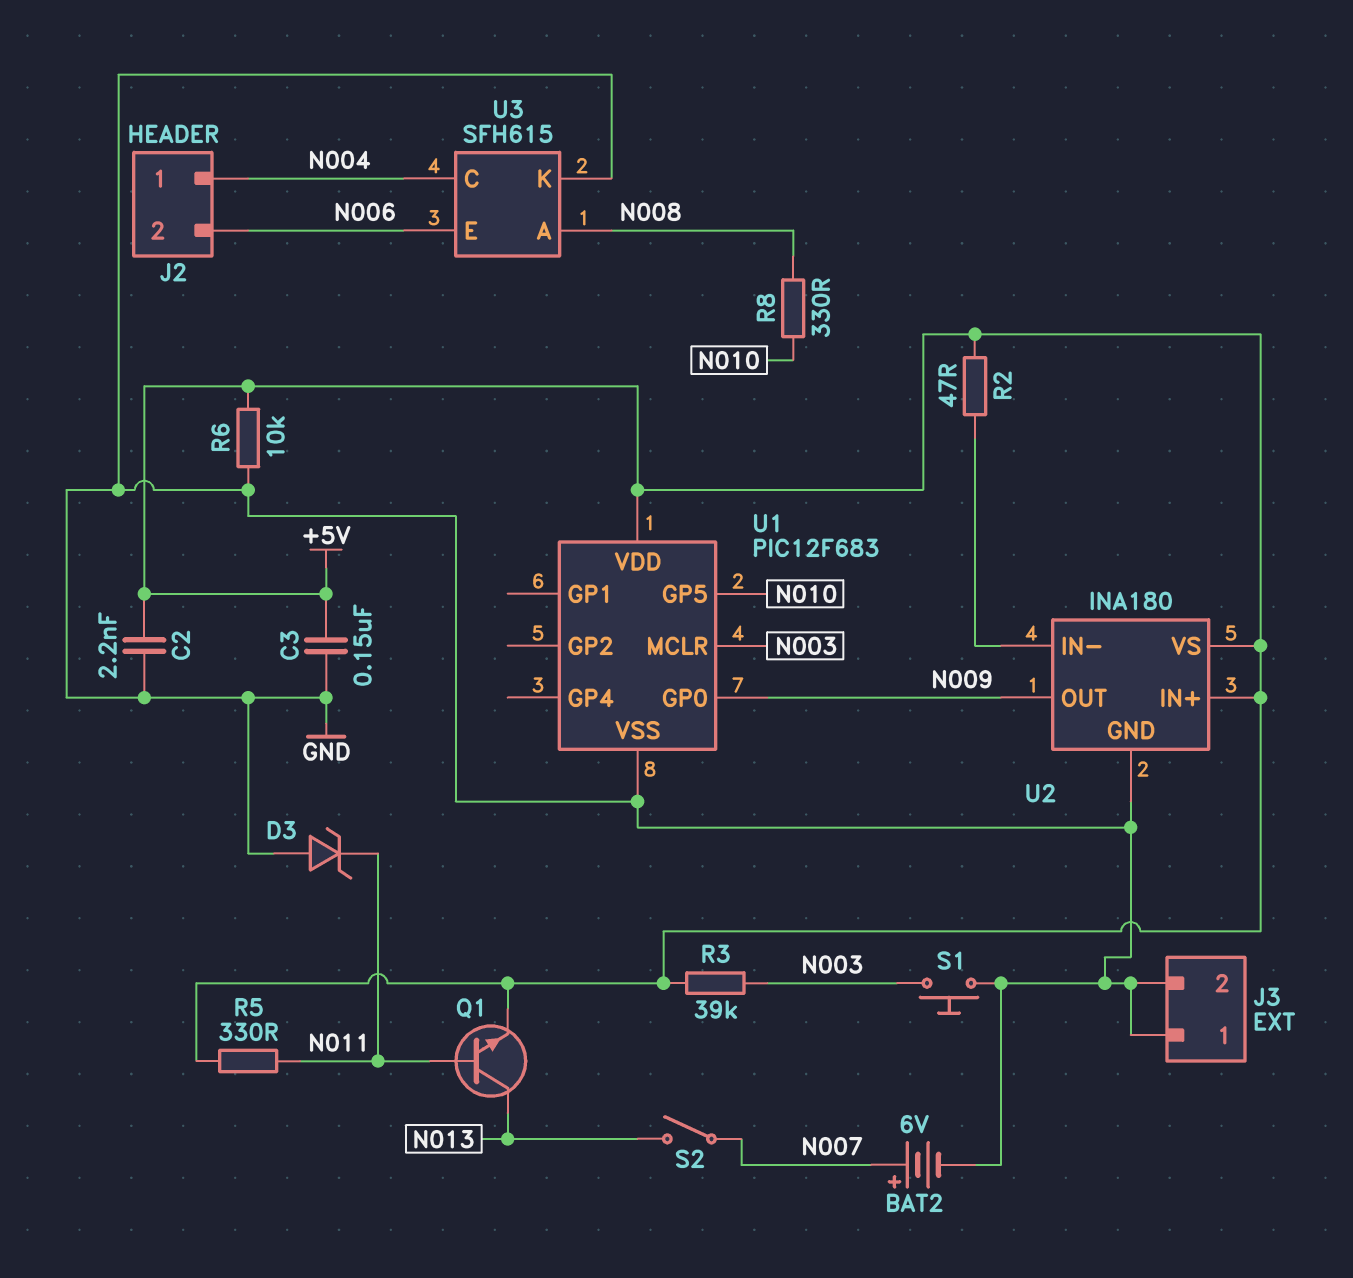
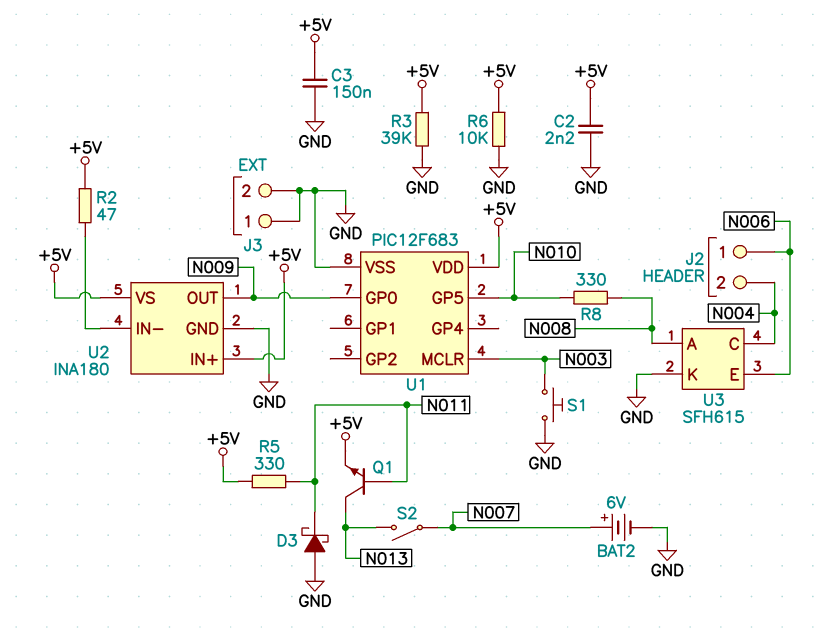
D3: zener (A GND, K N011) -> schottky (A GND, K N011)
J2 pin 1: N004 -> N006
J2 pin 2: N006 -> N004
R3: 39k (+5V, N003) -> 39k (+5V, GND)

